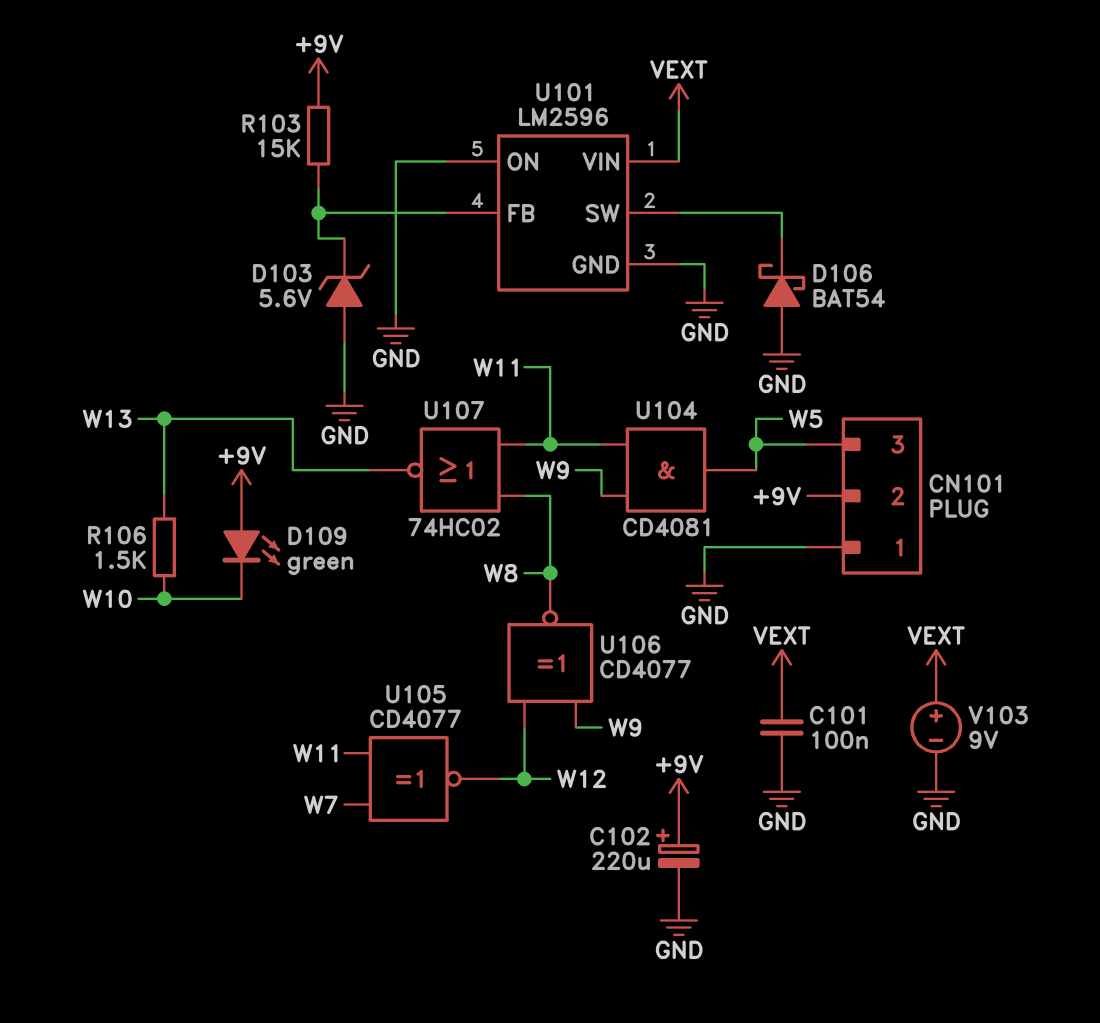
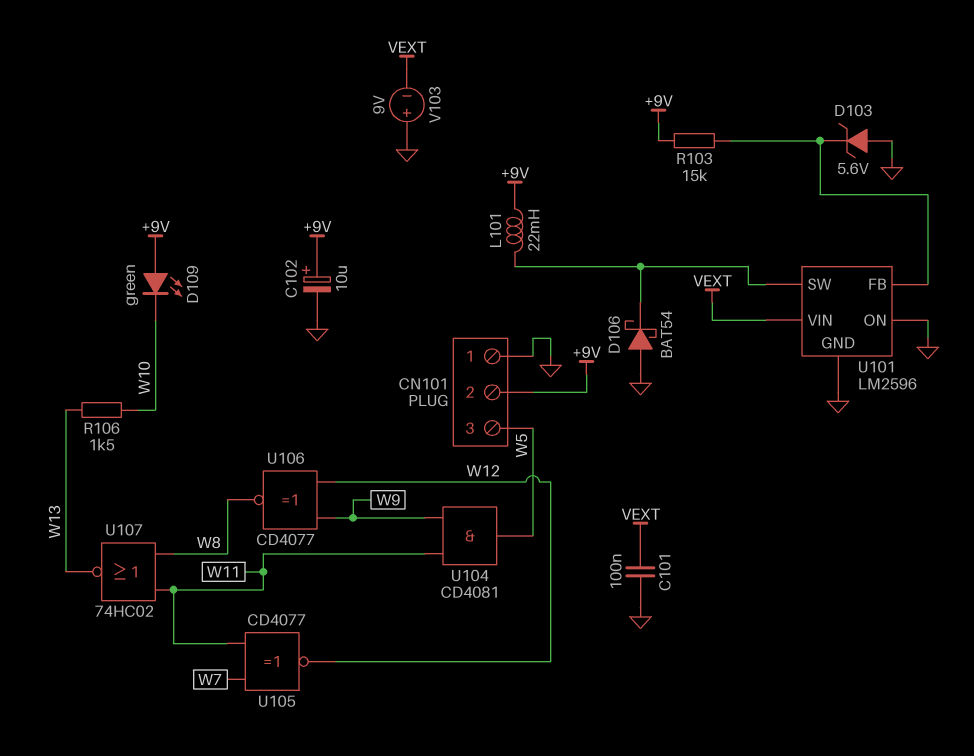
C102: 220uF (plus +9V, minus GND) -> 10uF (plus +9V, minus GND)
L101: none -> 22mH (+9V, U101/SW)
V103: 9V (plus VEXT, minus GND) -> 9V (plus GND, minus VEXT)

